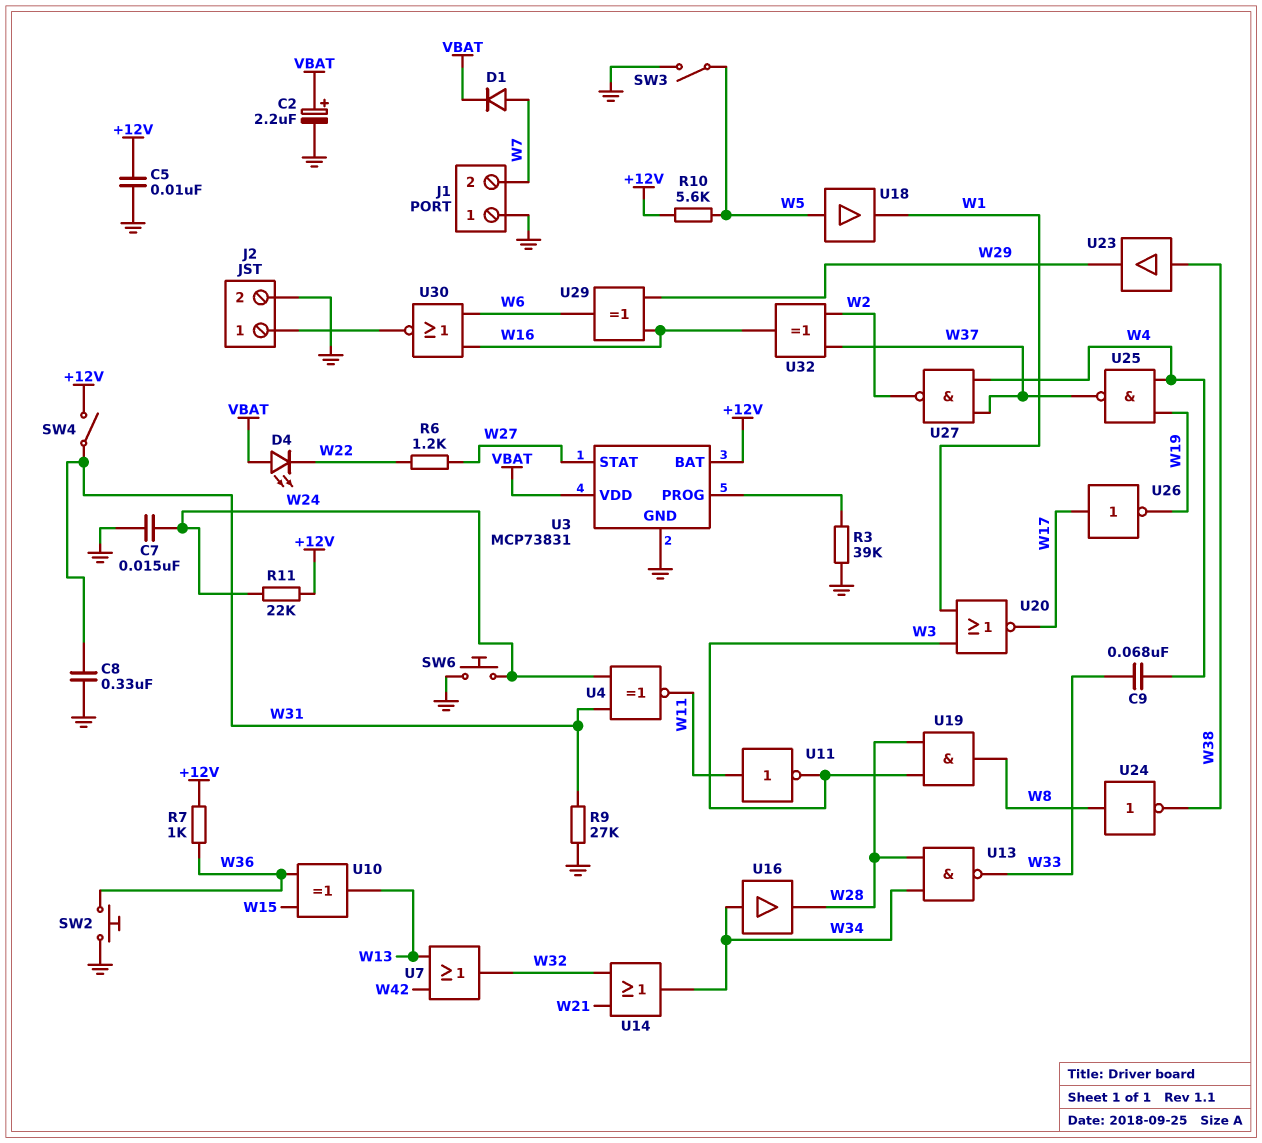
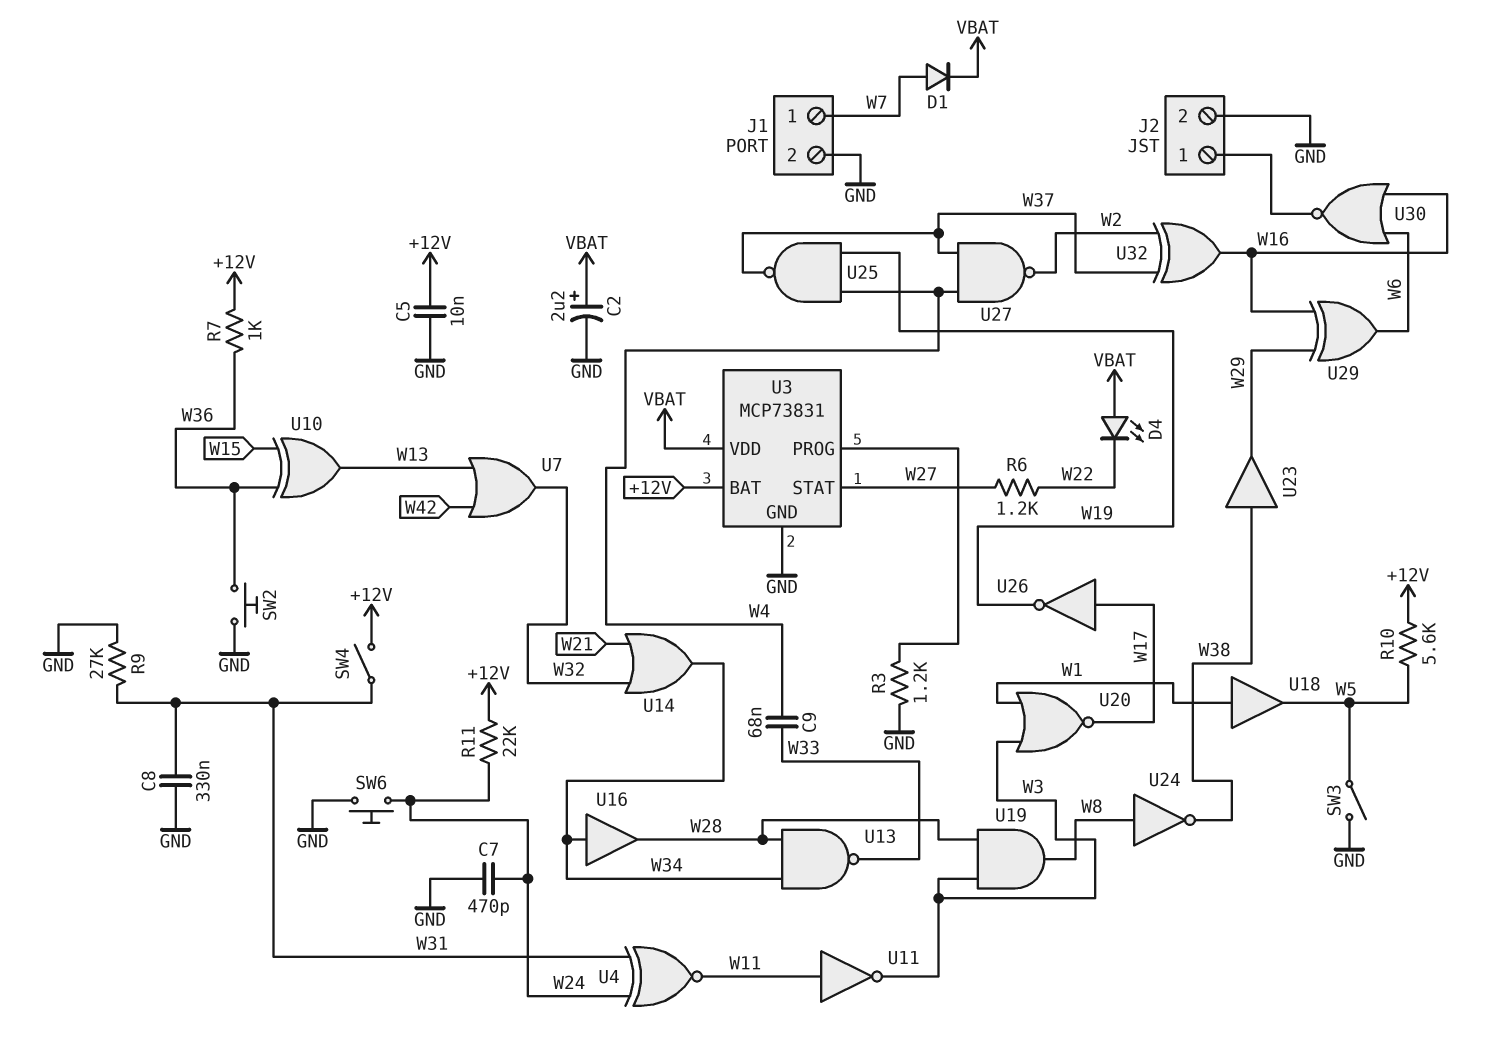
C7: 15nF (GND, W24) -> 470pF (GND, W24)
J1 pin 1: GND -> W7
J1 pin 2: W7 -> GND
R3: 39k (GND, U3/PROG) -> 1.2k (GND, U3/PROG)
U18: buffer (in W5, out W1) -> buffer (in W1, out W5)

